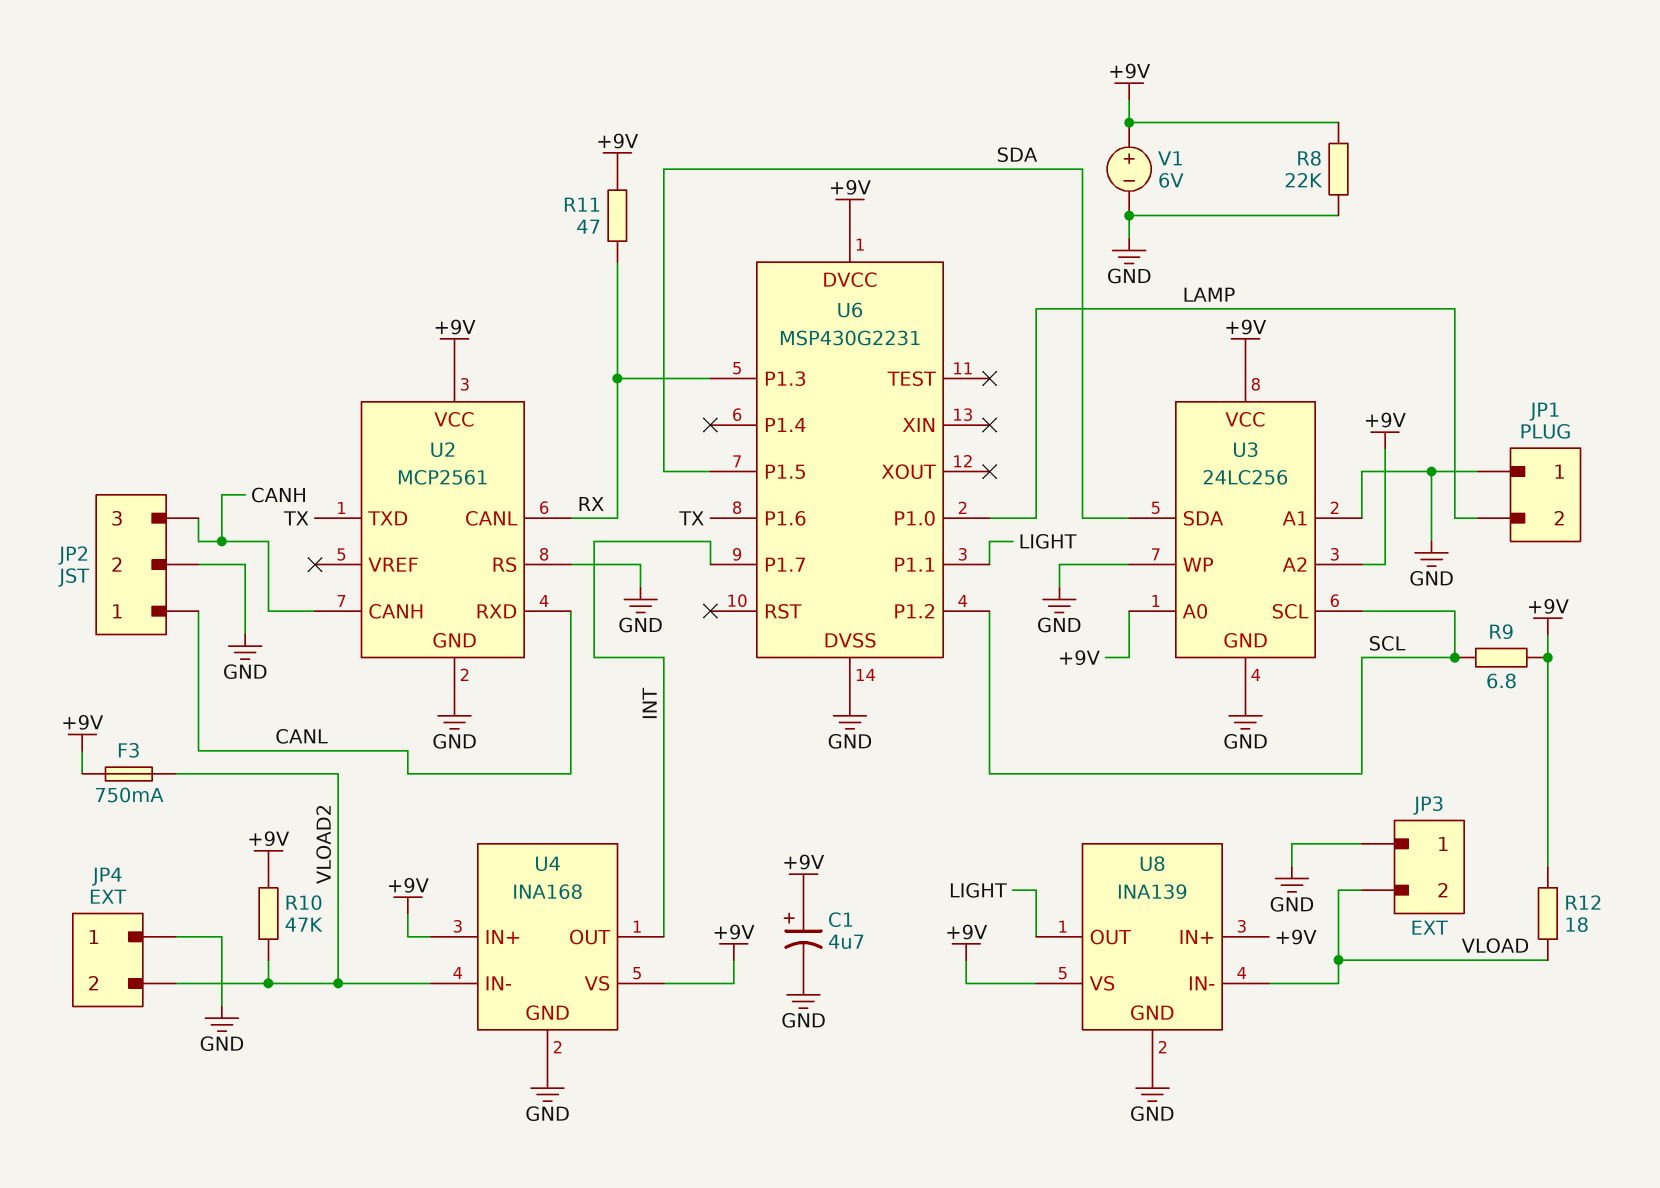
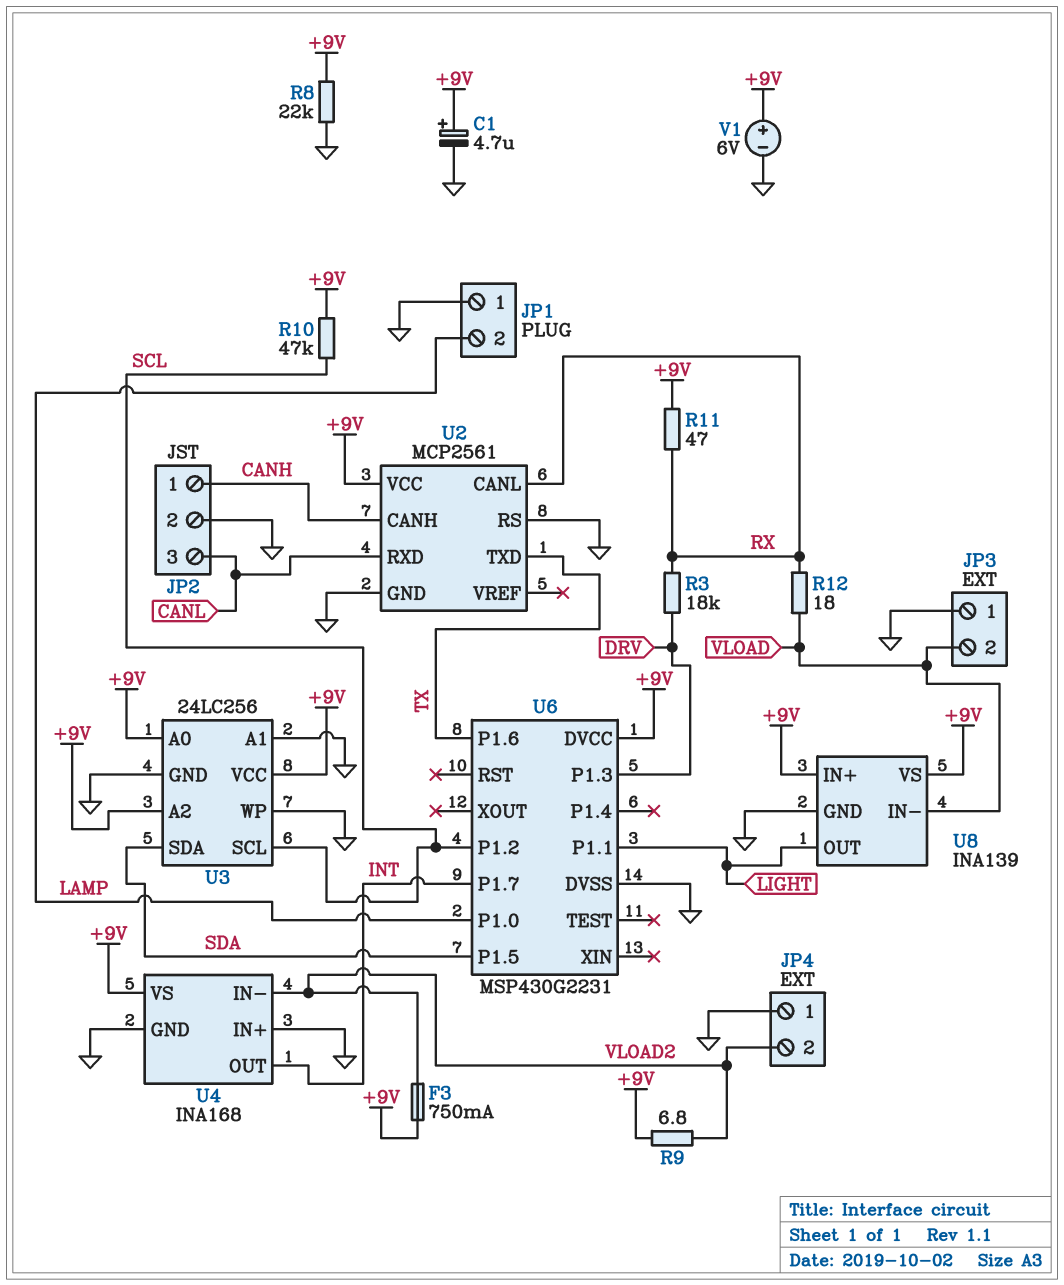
JP2 pin 1: CANL -> CANH
JP2 pin 3: CANH -> CANL
R3: none -> 18k (DRV, RX)
R9: 6.8 (+9V, SCL) -> 6.8 (+9V, VLOAD2)
R10: 47k (+9V, VLOAD2) -> 47k (+9V, SCL)
R12: 18 (+9V, VLOAD) -> 18 (RX, VLOAD)
U4 pin IN+: +9V -> GND
U6 pin P1.3: RX -> DRV

